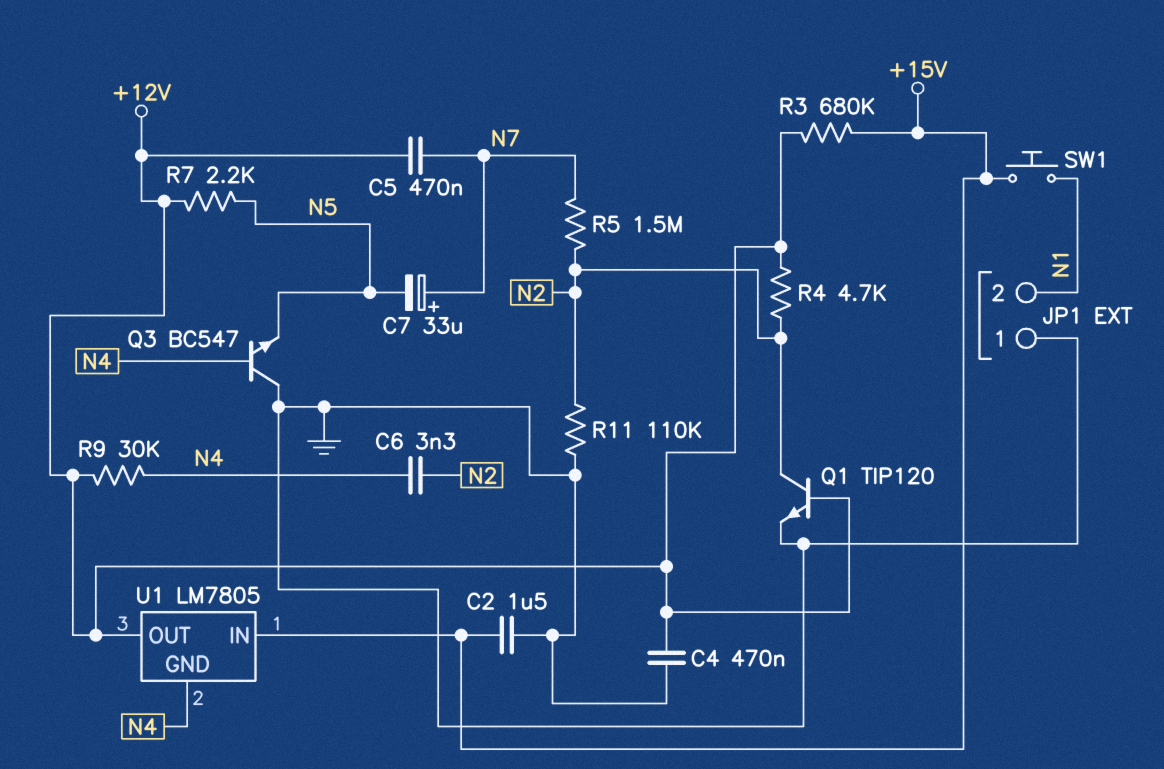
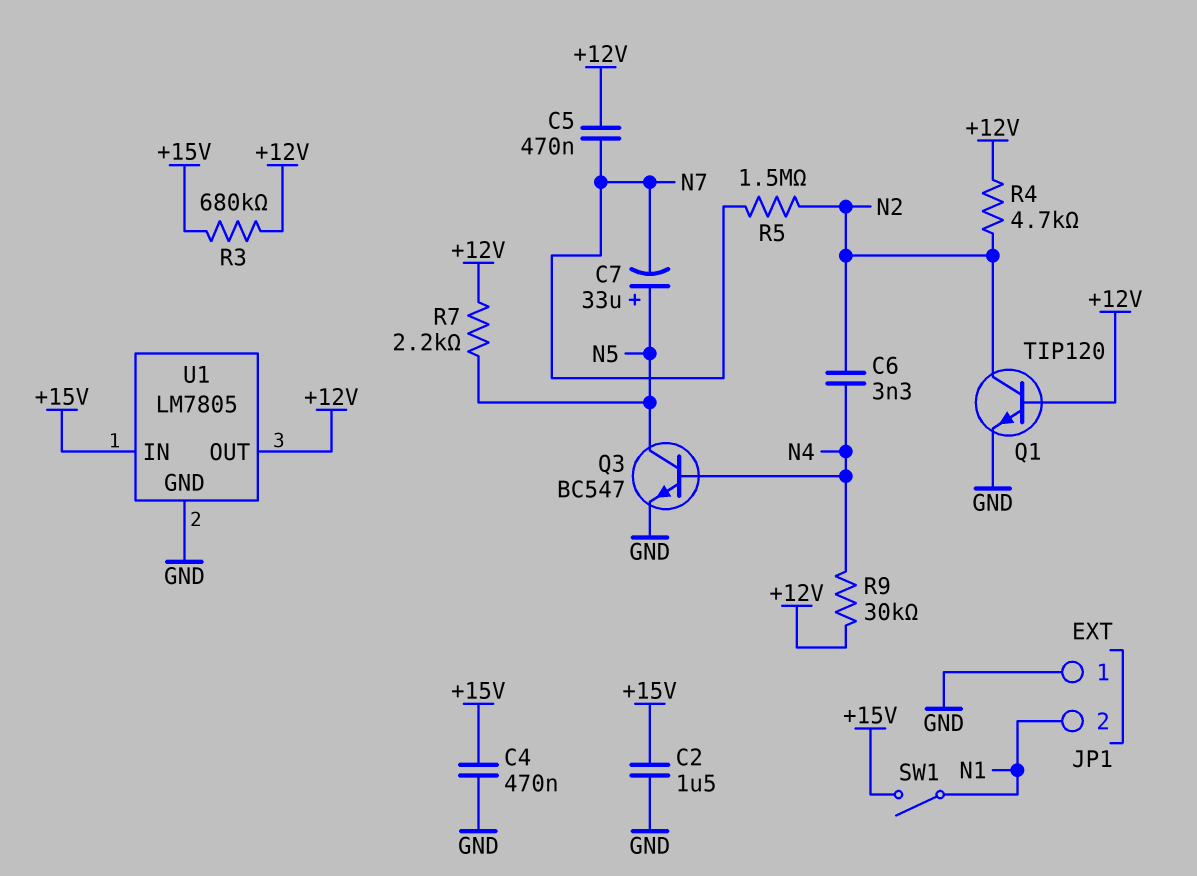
C4: 470nF (+12V, GND) -> 470nF (+15V, GND)
C7: 33uF (plus N7, minus N5) -> 33uF (plus N5, minus N7)
Q3: NPN BC547 (B N4, C GND, E N5) -> NPN BC547 (B N4, C N5, E GND)
R11: 110k (GND, N2) -> none
SW1: button (+15V, N1) -> switch (+15V, N1)
U1 pin GND: N4 -> GND

